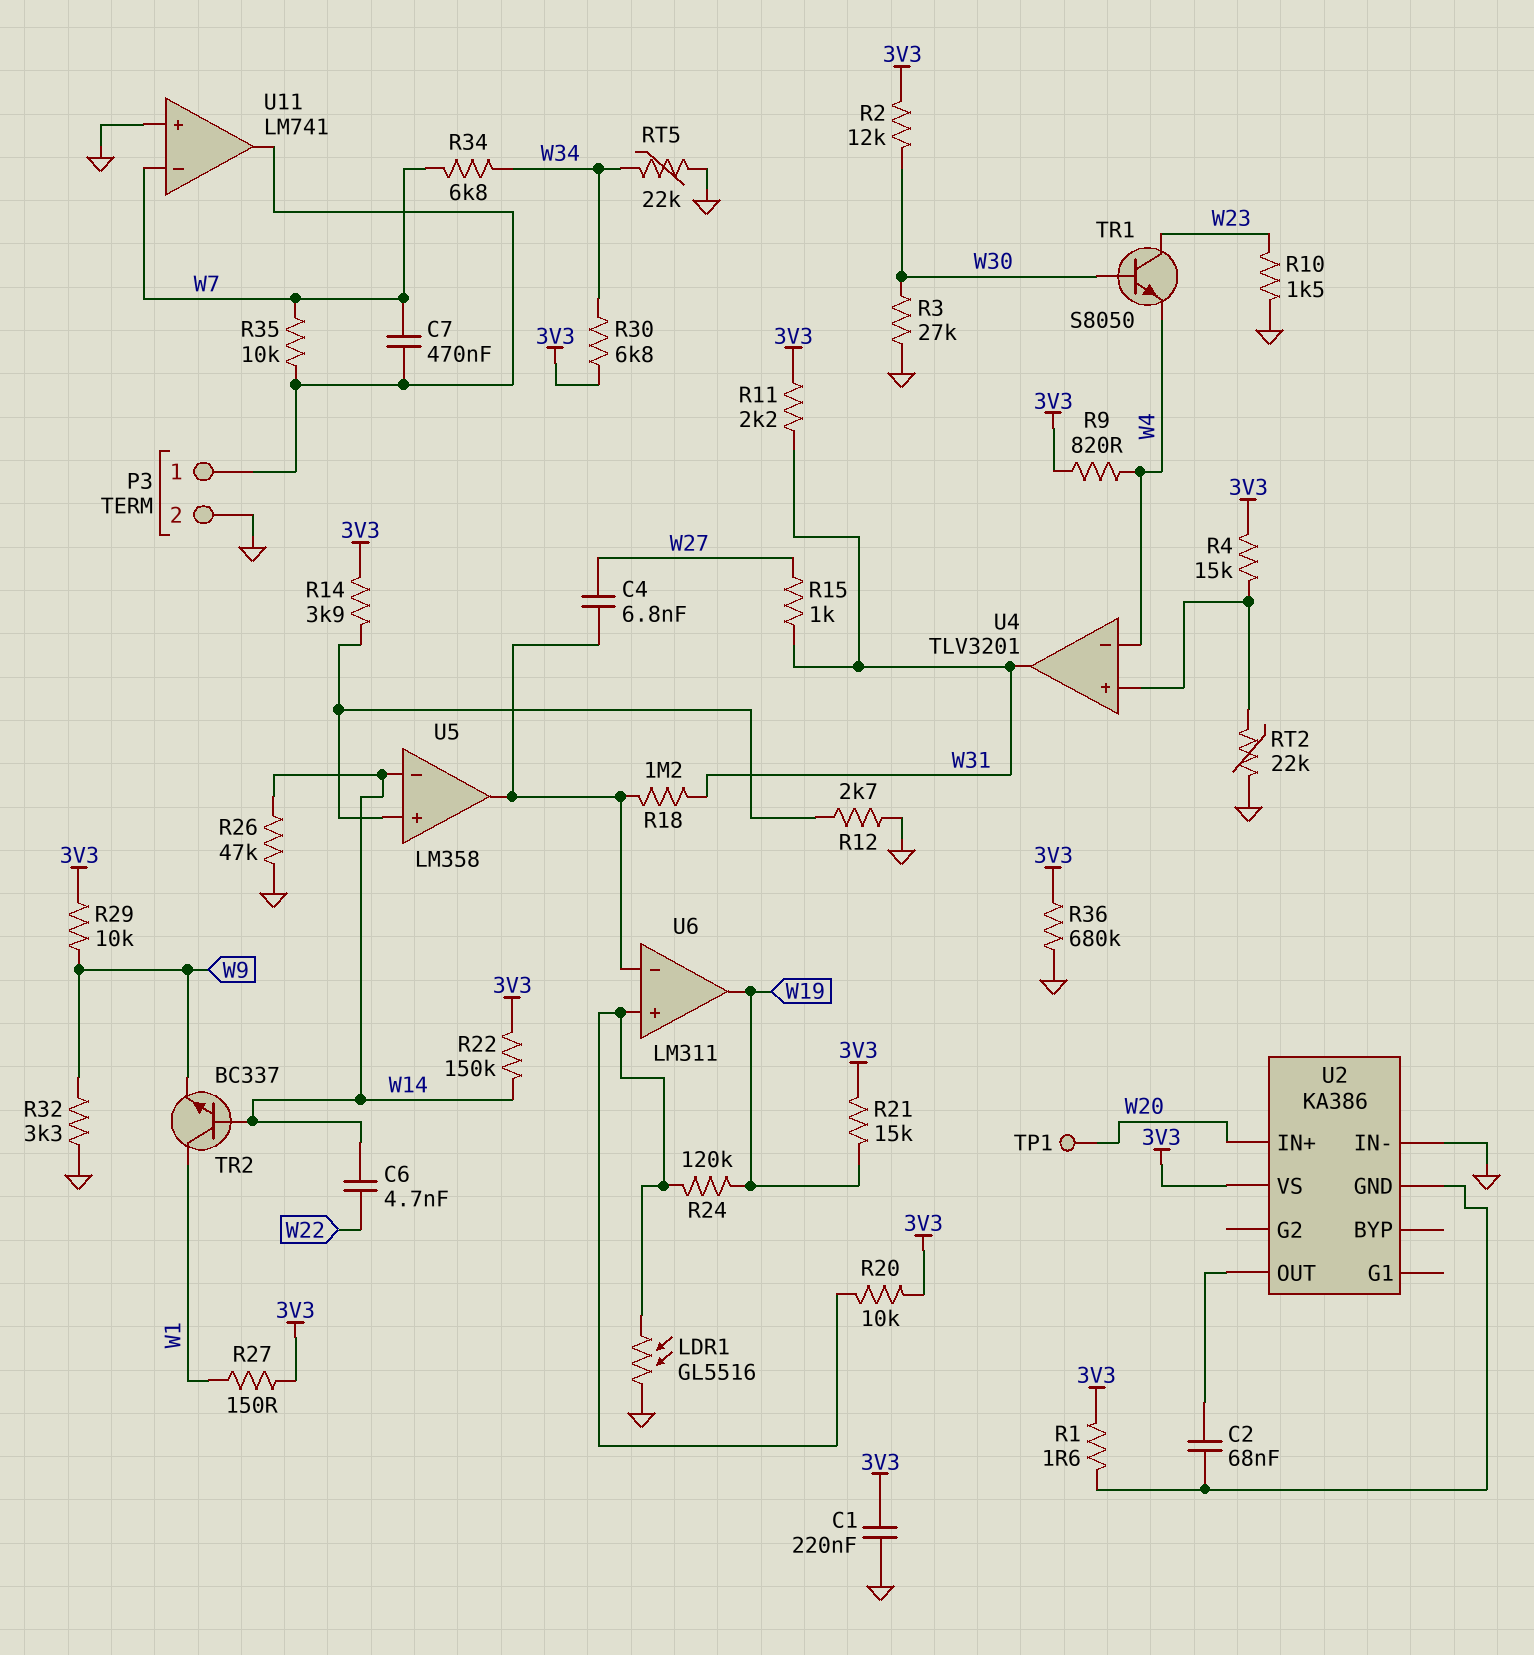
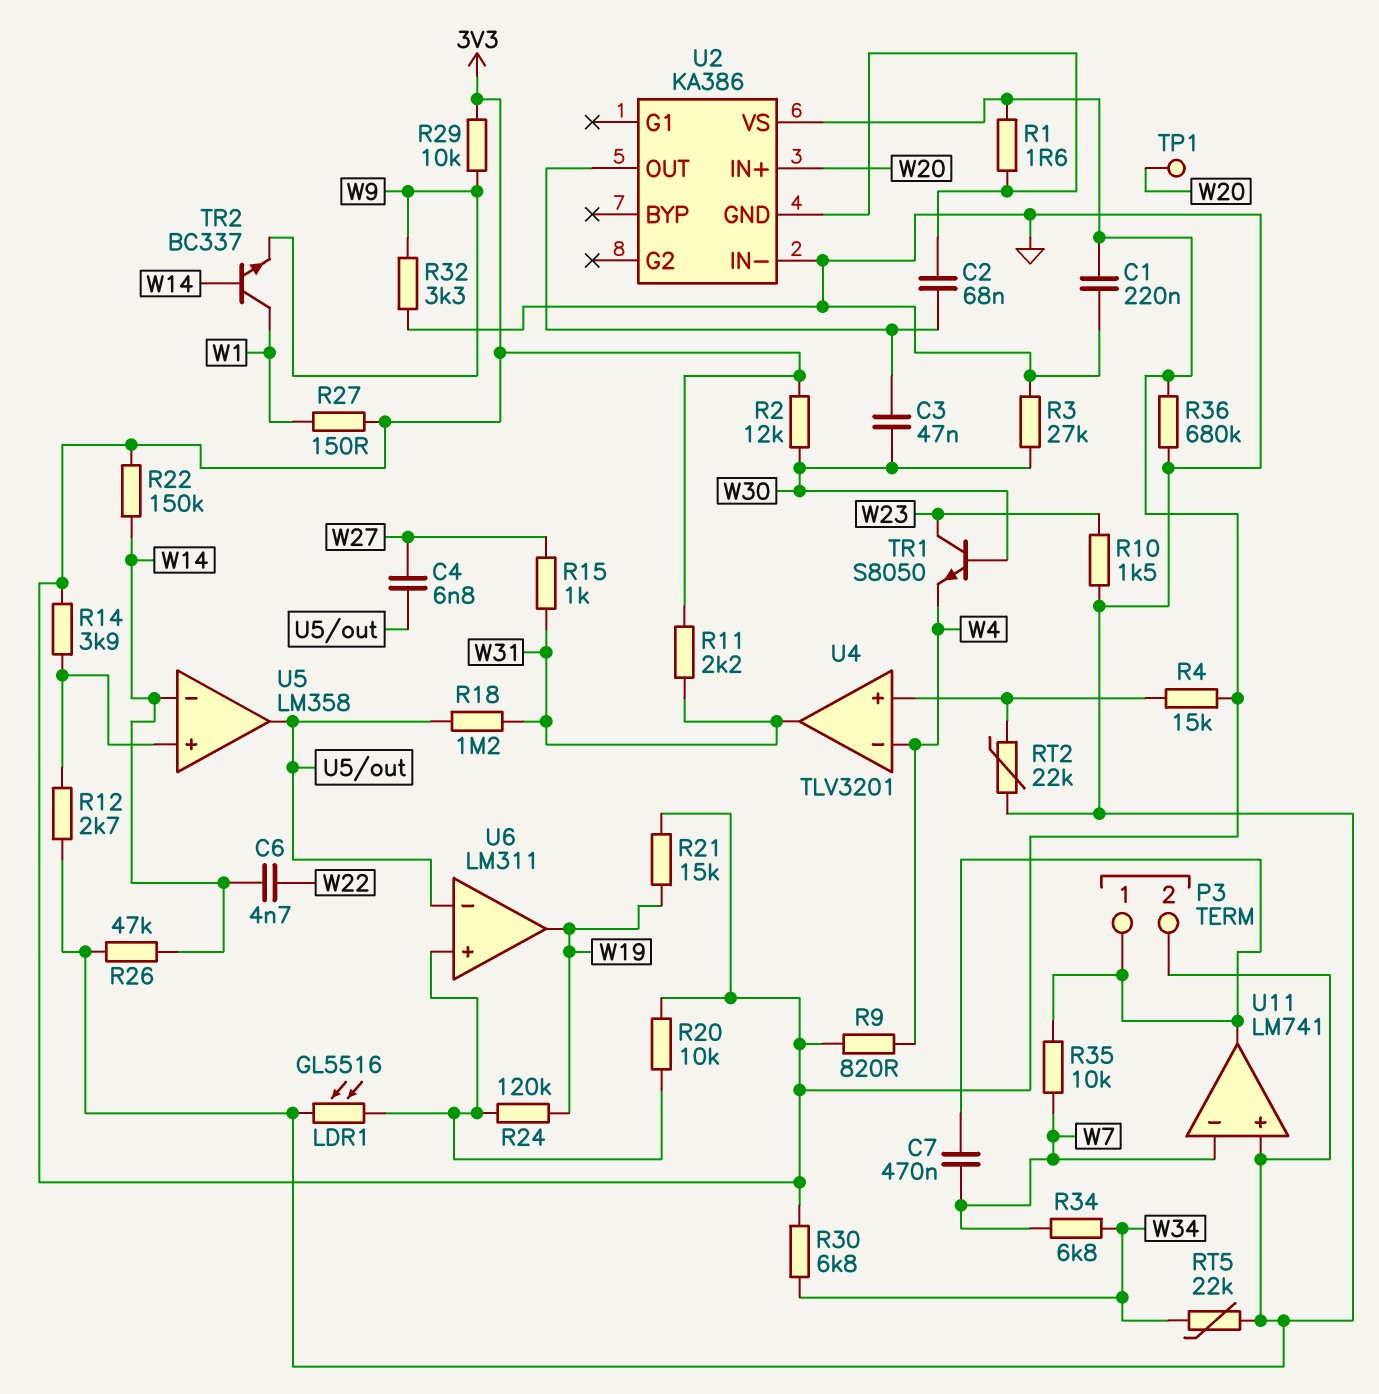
C3: none -> 47nF (U2/OUT, W30)

